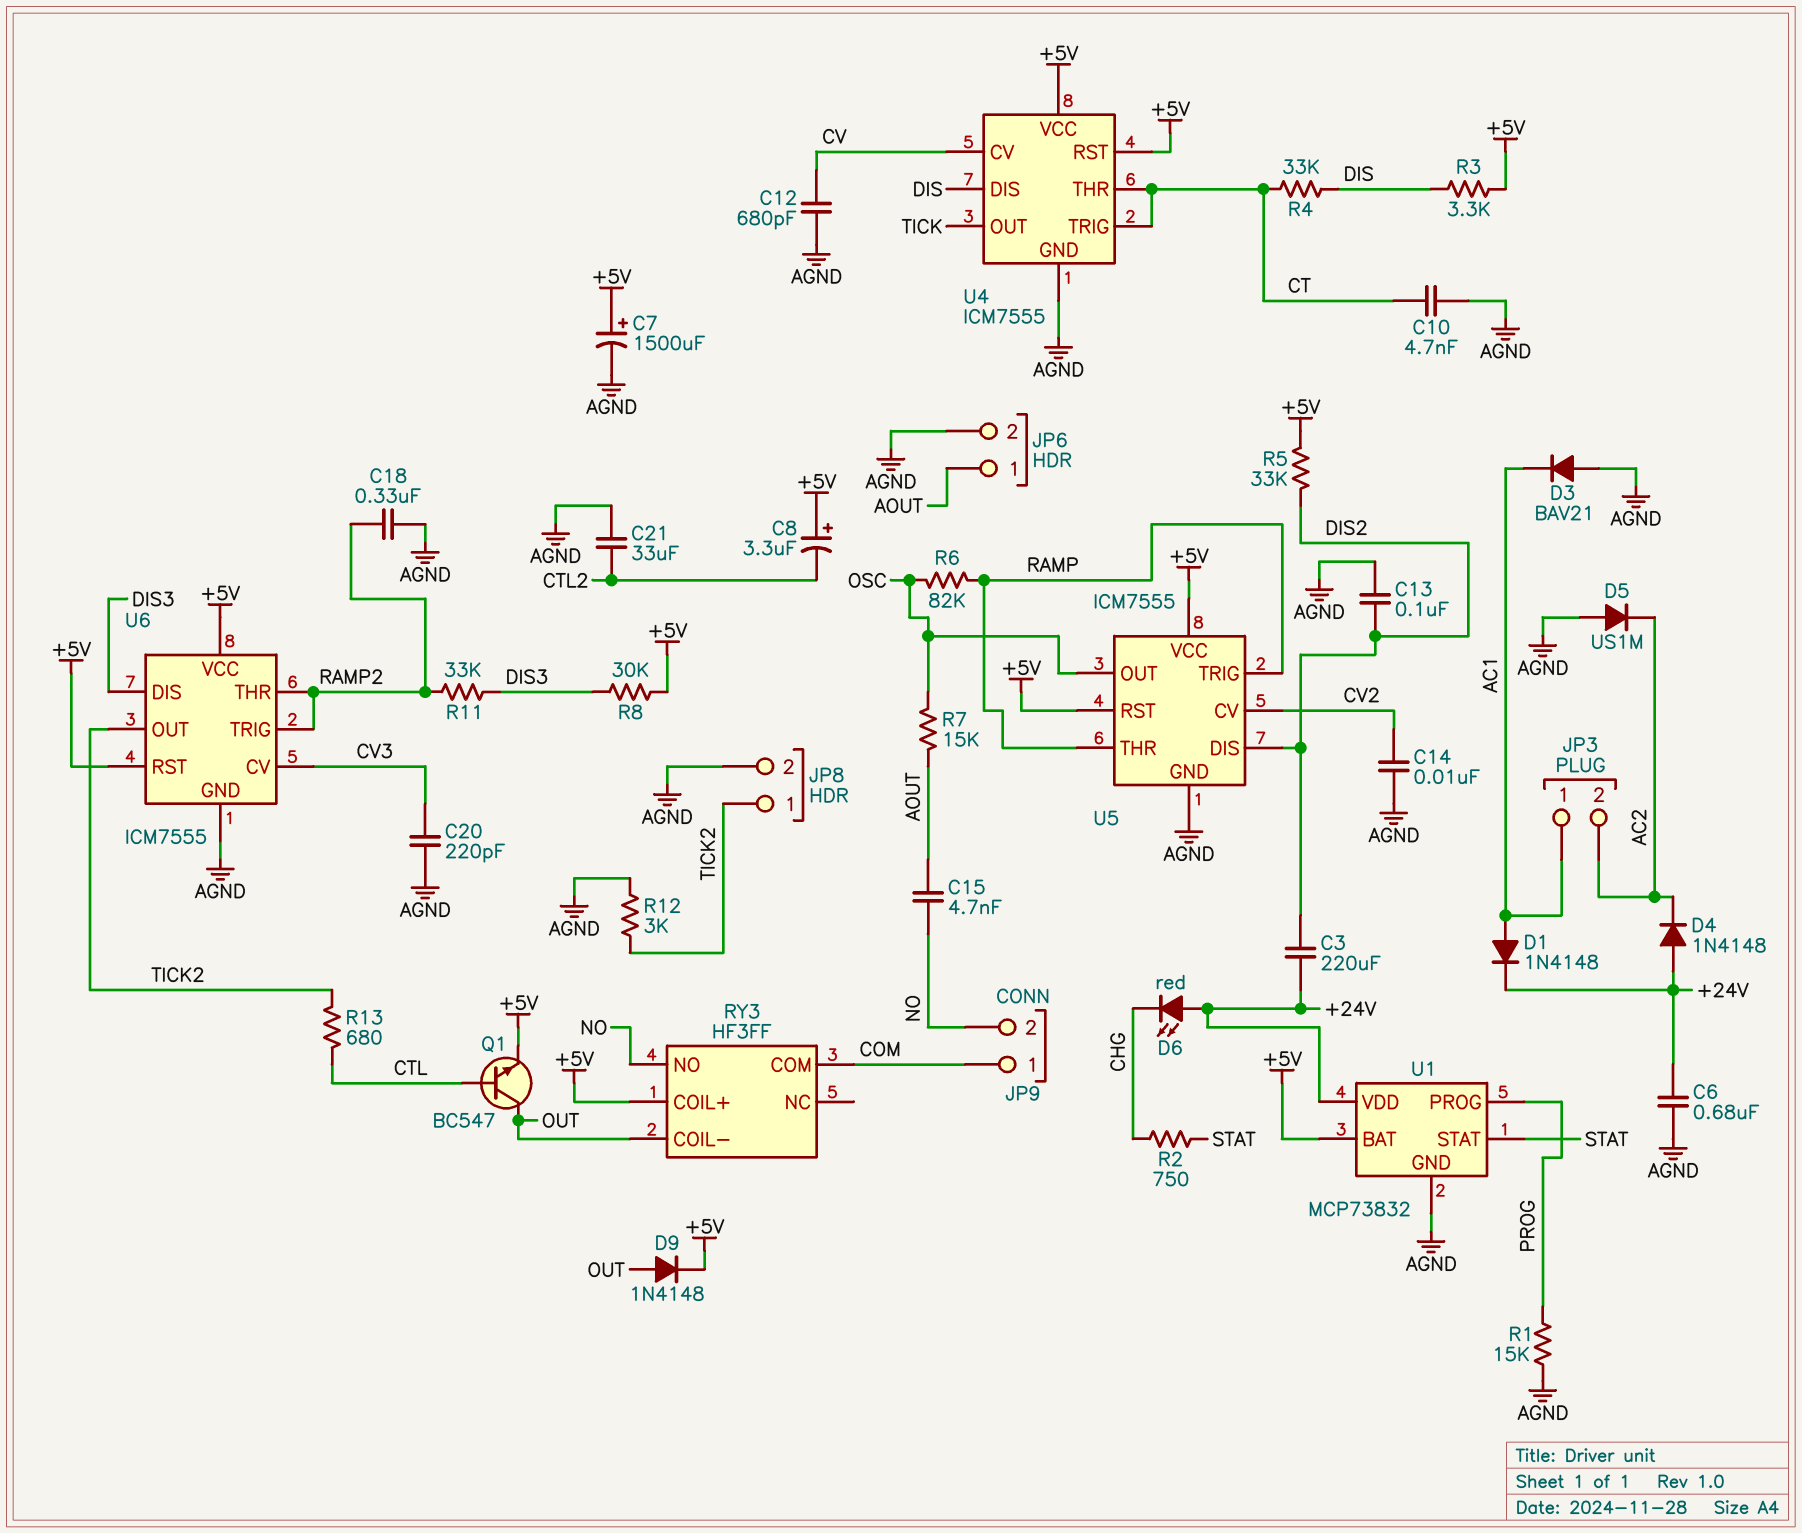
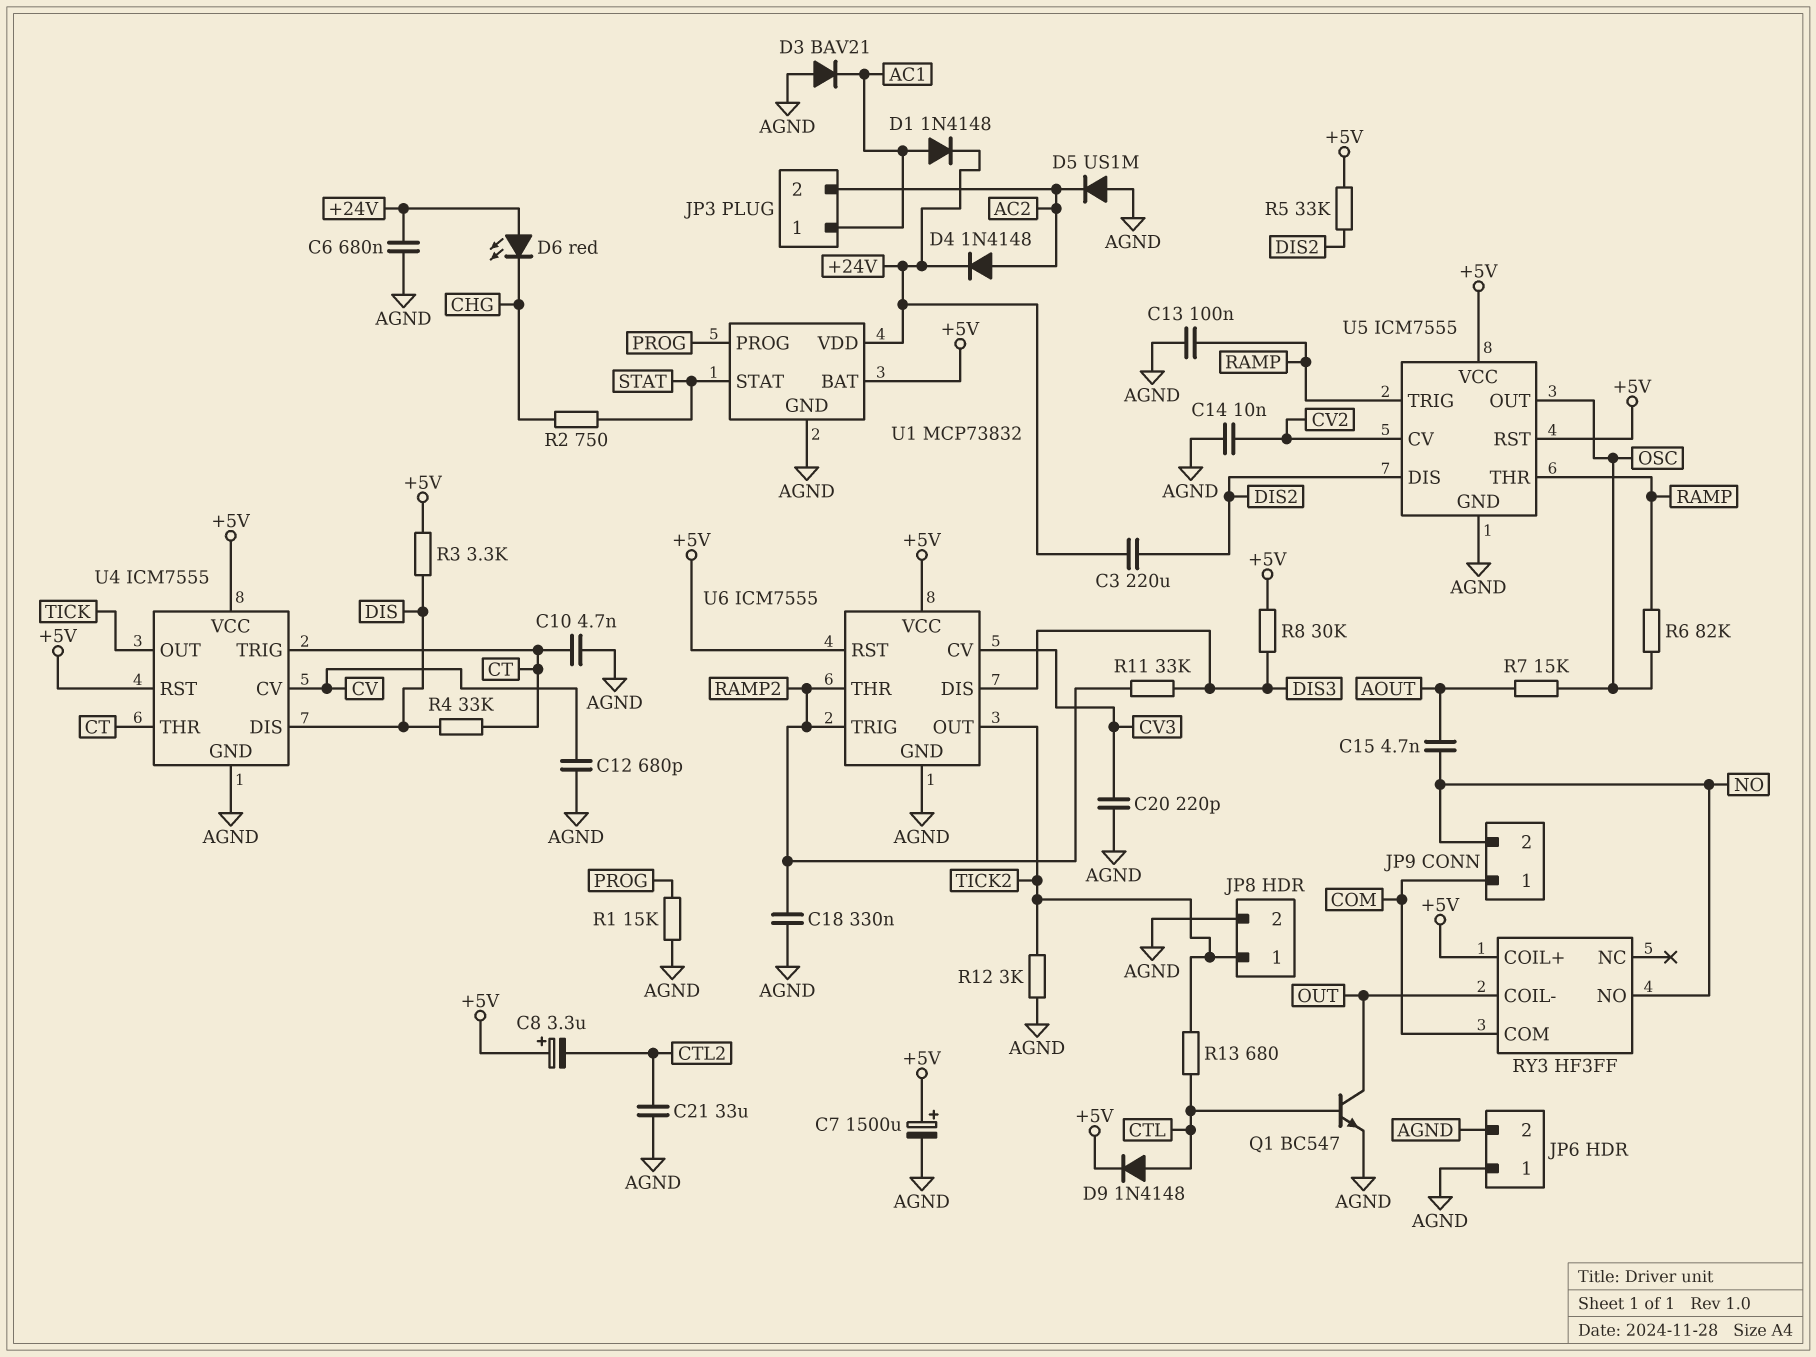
C13: 100nF (AGND, DIS2) -> 100nF (AGND, RAMP)
D4: diode 1N4148 (A +24V, K AC2) -> diode 1N4148 (A AC2, K +24V)
D9: diode 1N4148 (A OUT, K +5V) -> diode 1N4148 (A CTL, K +5V)
JP6 pin 1: AOUT -> AGND
Q1: NPN BC547 (B CTL, C OUT, E +5V) -> NPN BC547 (B CTL, C OUT, E AGND)

